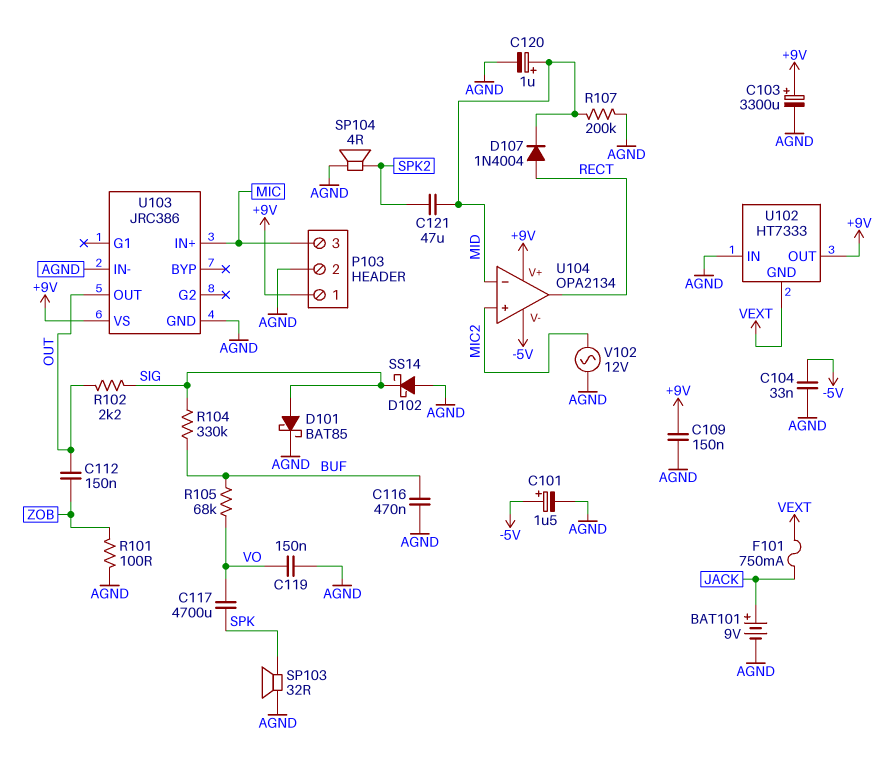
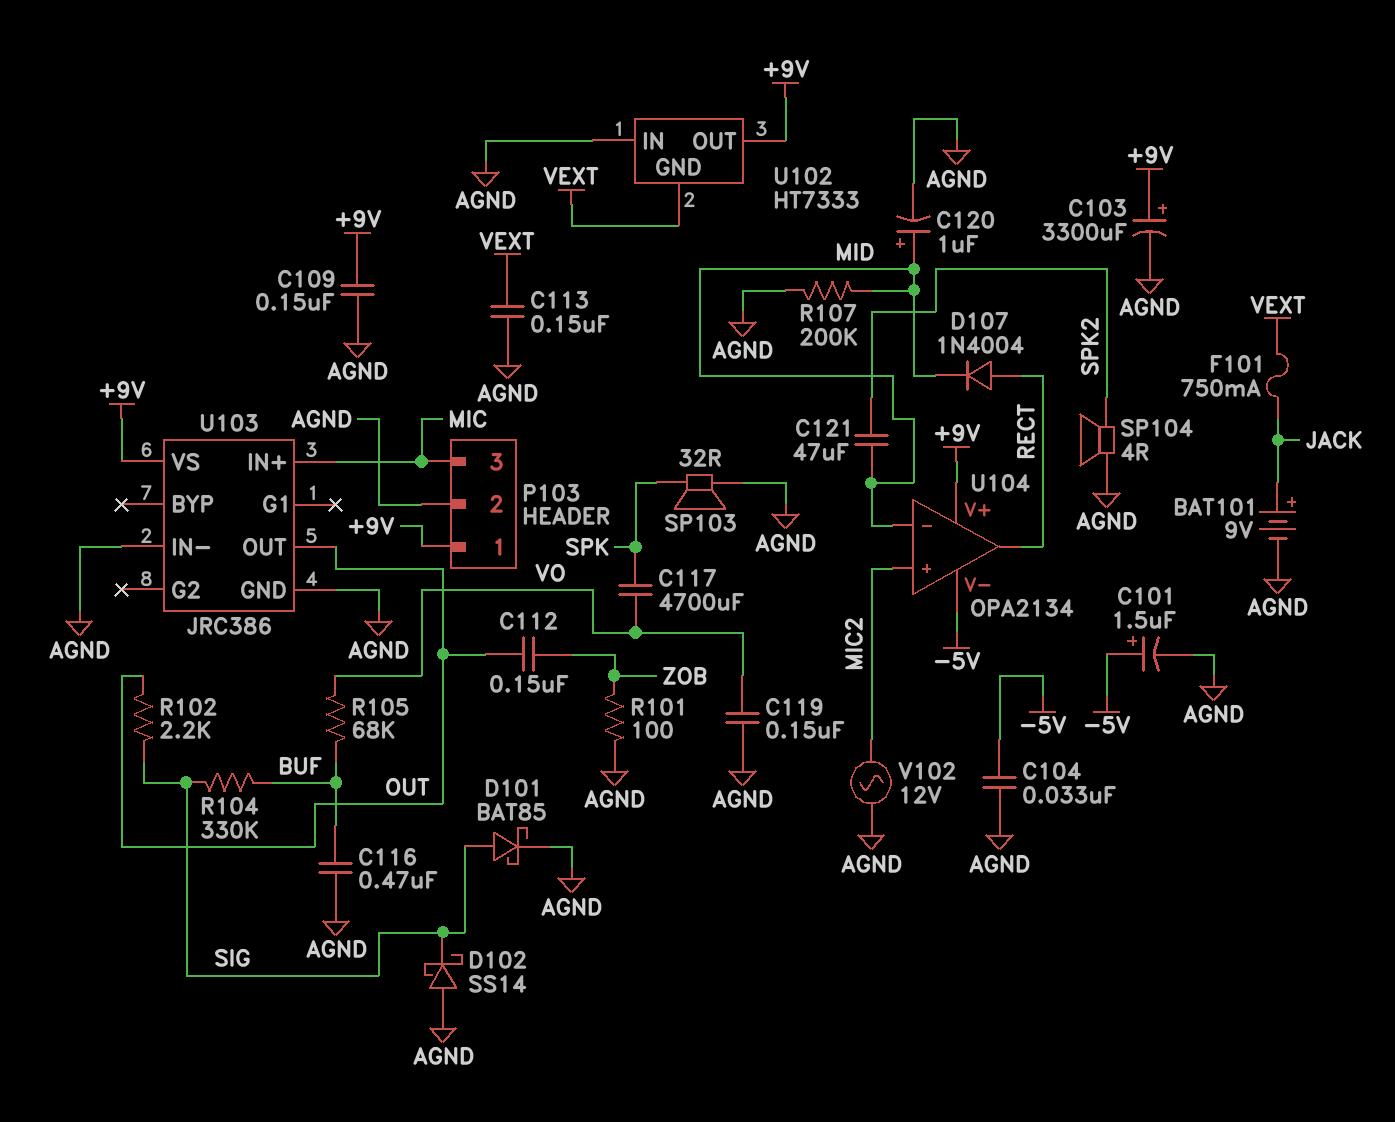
C113: none -> 150nF (AGND, VEXT)

